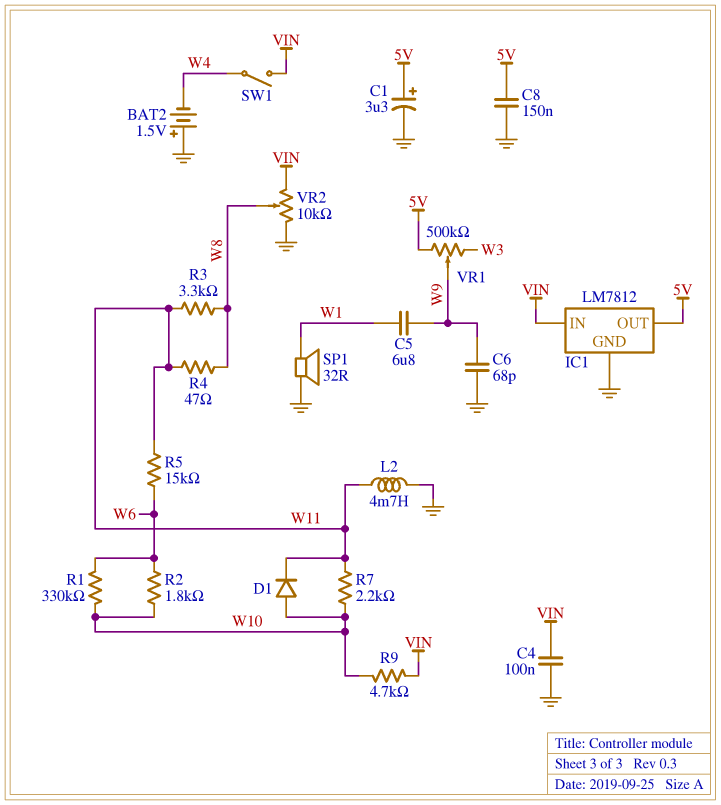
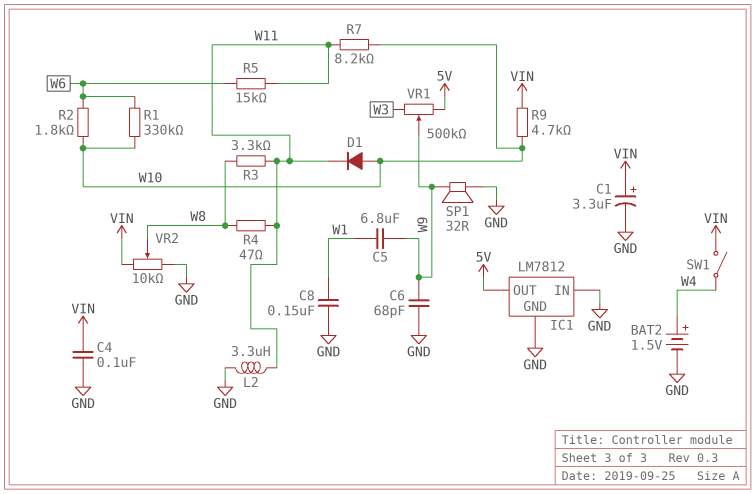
BAT2: 1.5V (plus GND, minus W4) -> 1.5V (plus W4, minus GND)
C1: 3.3uF (plus 5V, minus GND) -> 3.3uF (plus VIN, minus GND)
C8: 150nF (5V, GND) -> 150nF (GND, W1)
IC1 pin IN: VIN -> GND
L2: 4.7mH (GND, W11) -> 3.3uH (GND, W11)
R7: 2.2k (W10, W11) -> 8.2k (W10, W11)
SP1: speaker 32R (GND, W1) -> speaker 32R (GND, W9)

